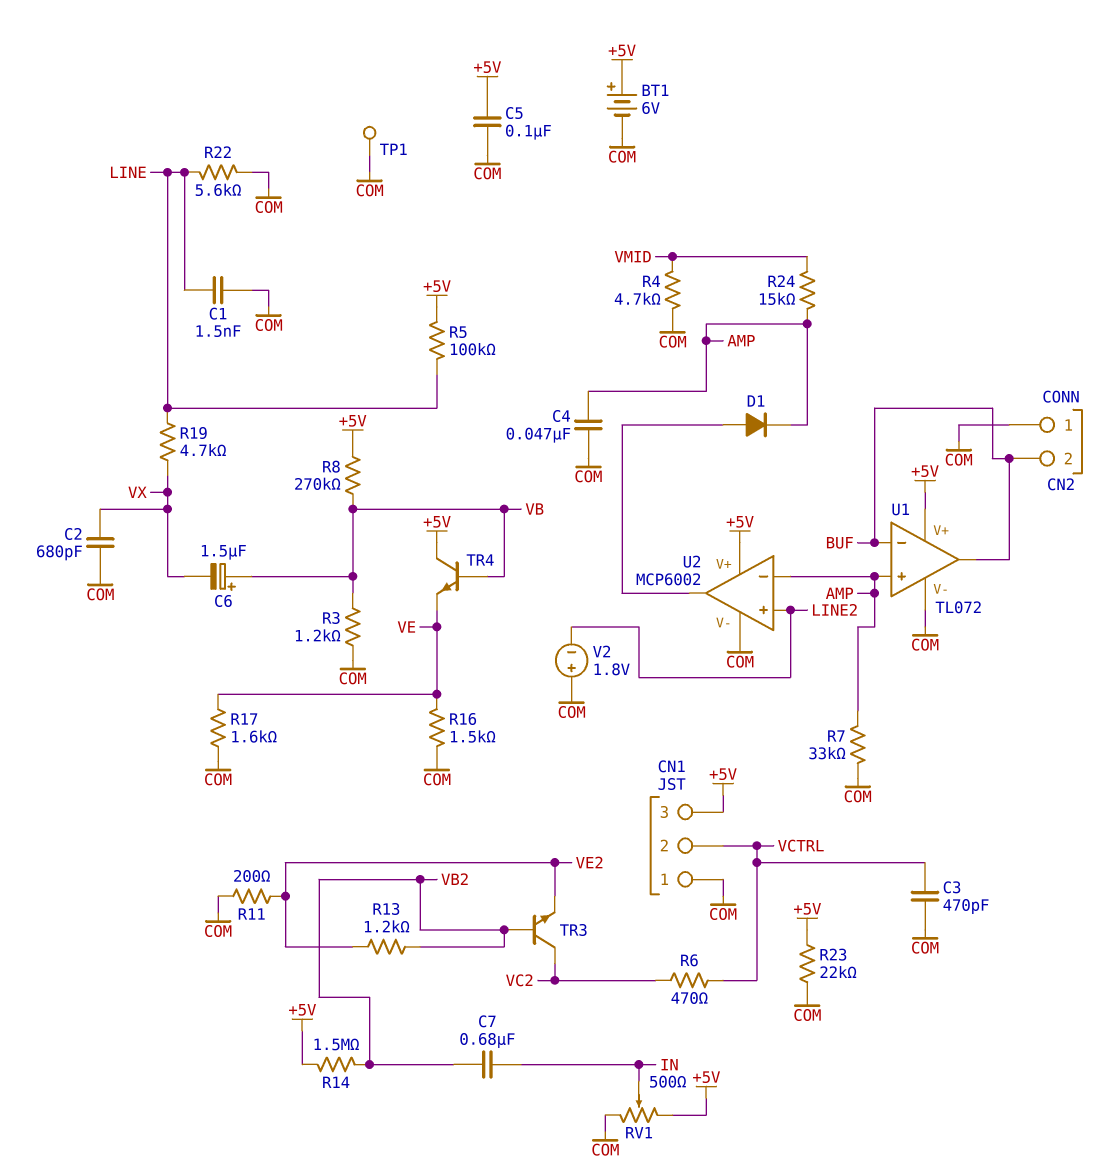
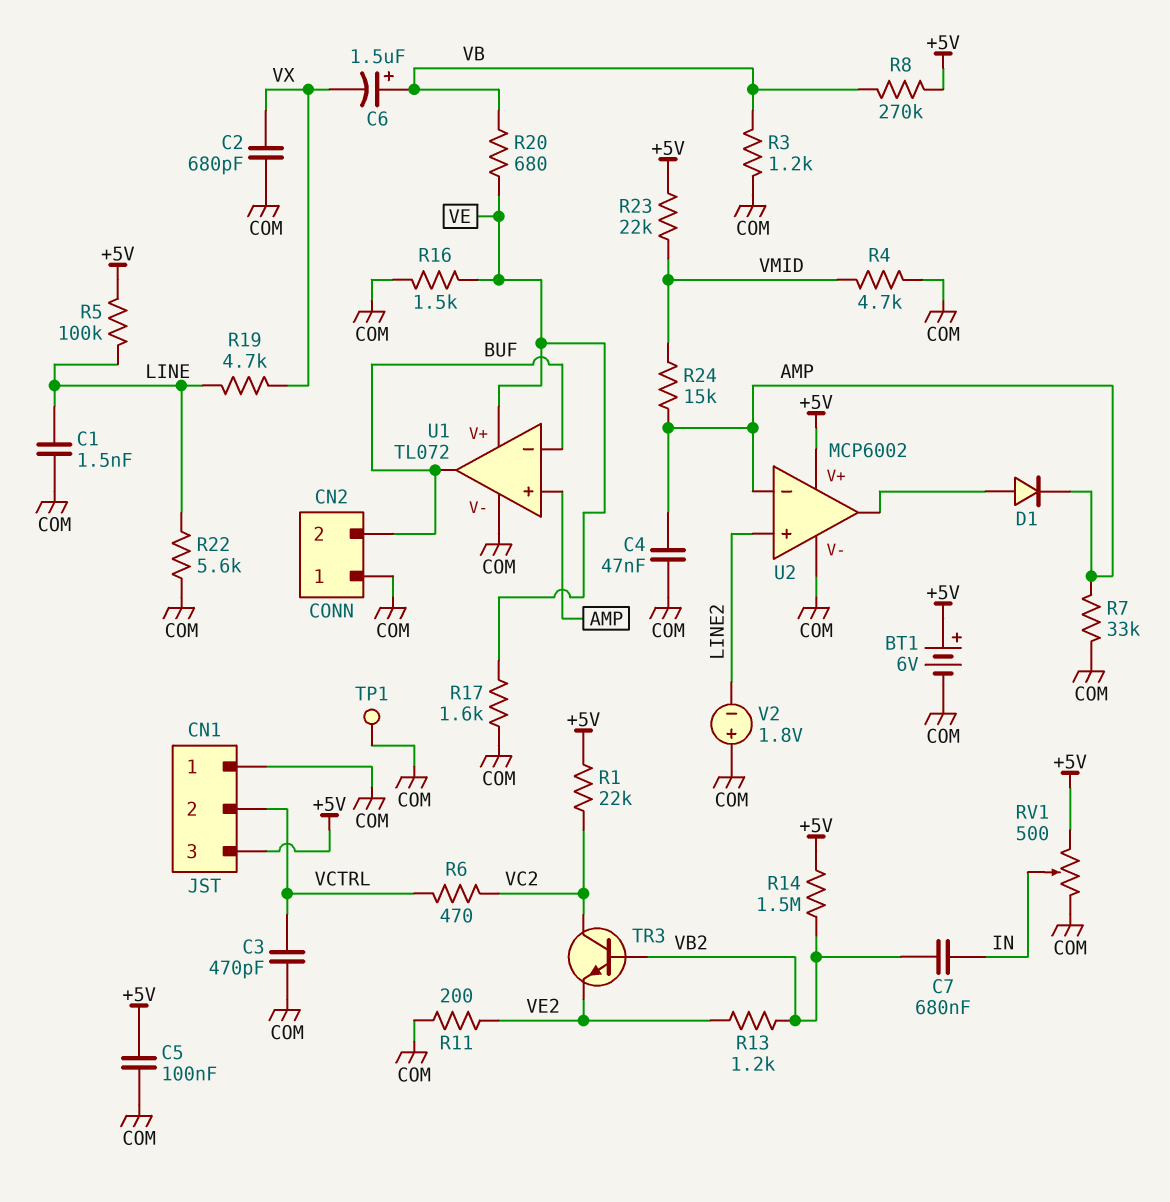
R1: none -> 22k (+5V, VC2)
R20: none -> 680 (VB, VE)
R23: 22k (+5V, COM) -> 22k (+5V, VMID)
TR4: NPN (B VB, C +5V, E VE) -> none
U1 pin V+: +5V -> VE

